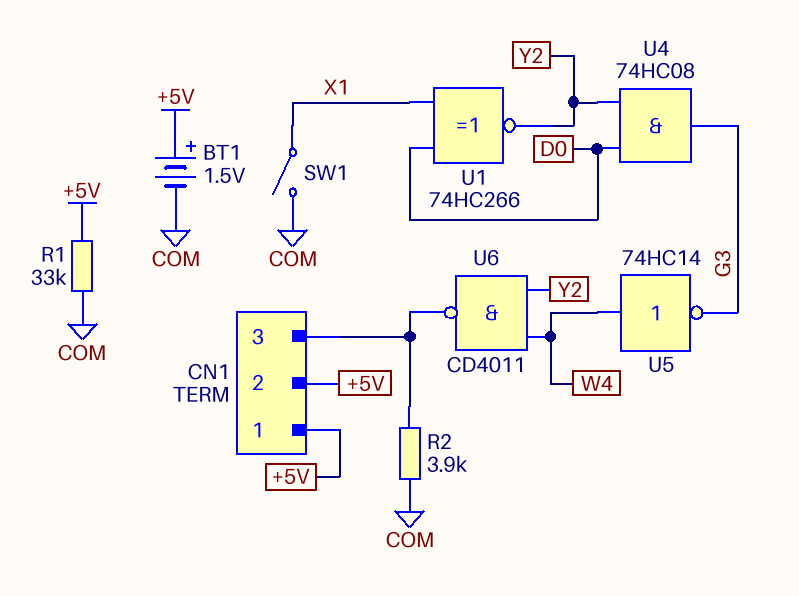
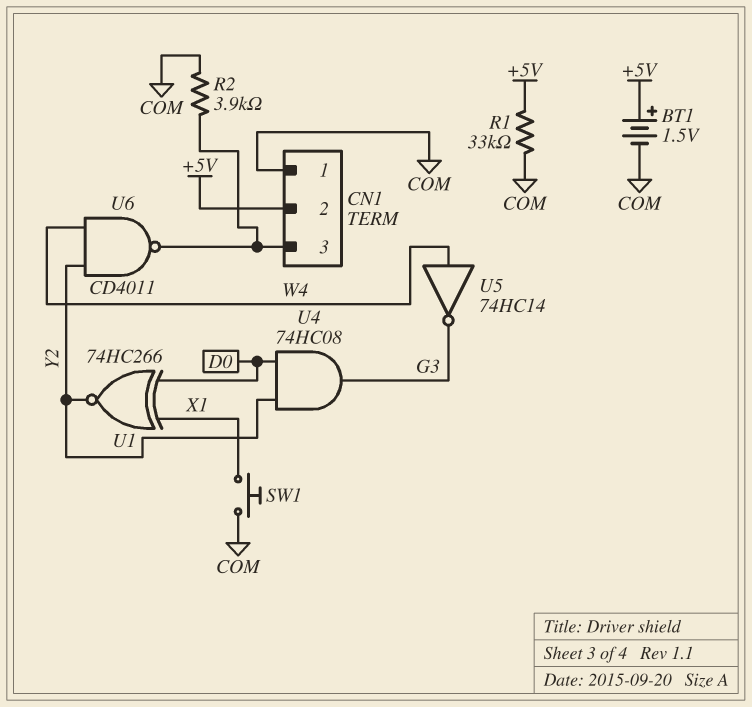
CN1 pin 1: +5V -> COM
SW1: switch (COM, X1) -> button (COM, X1)

